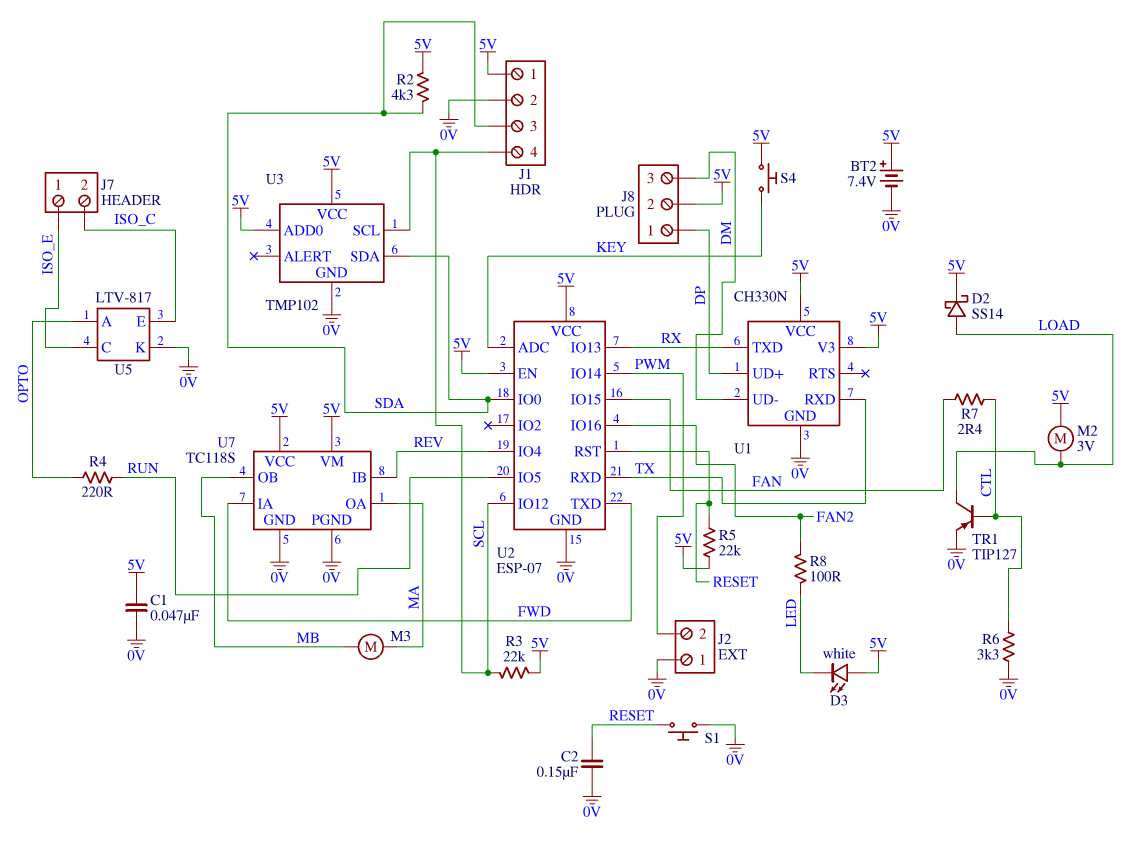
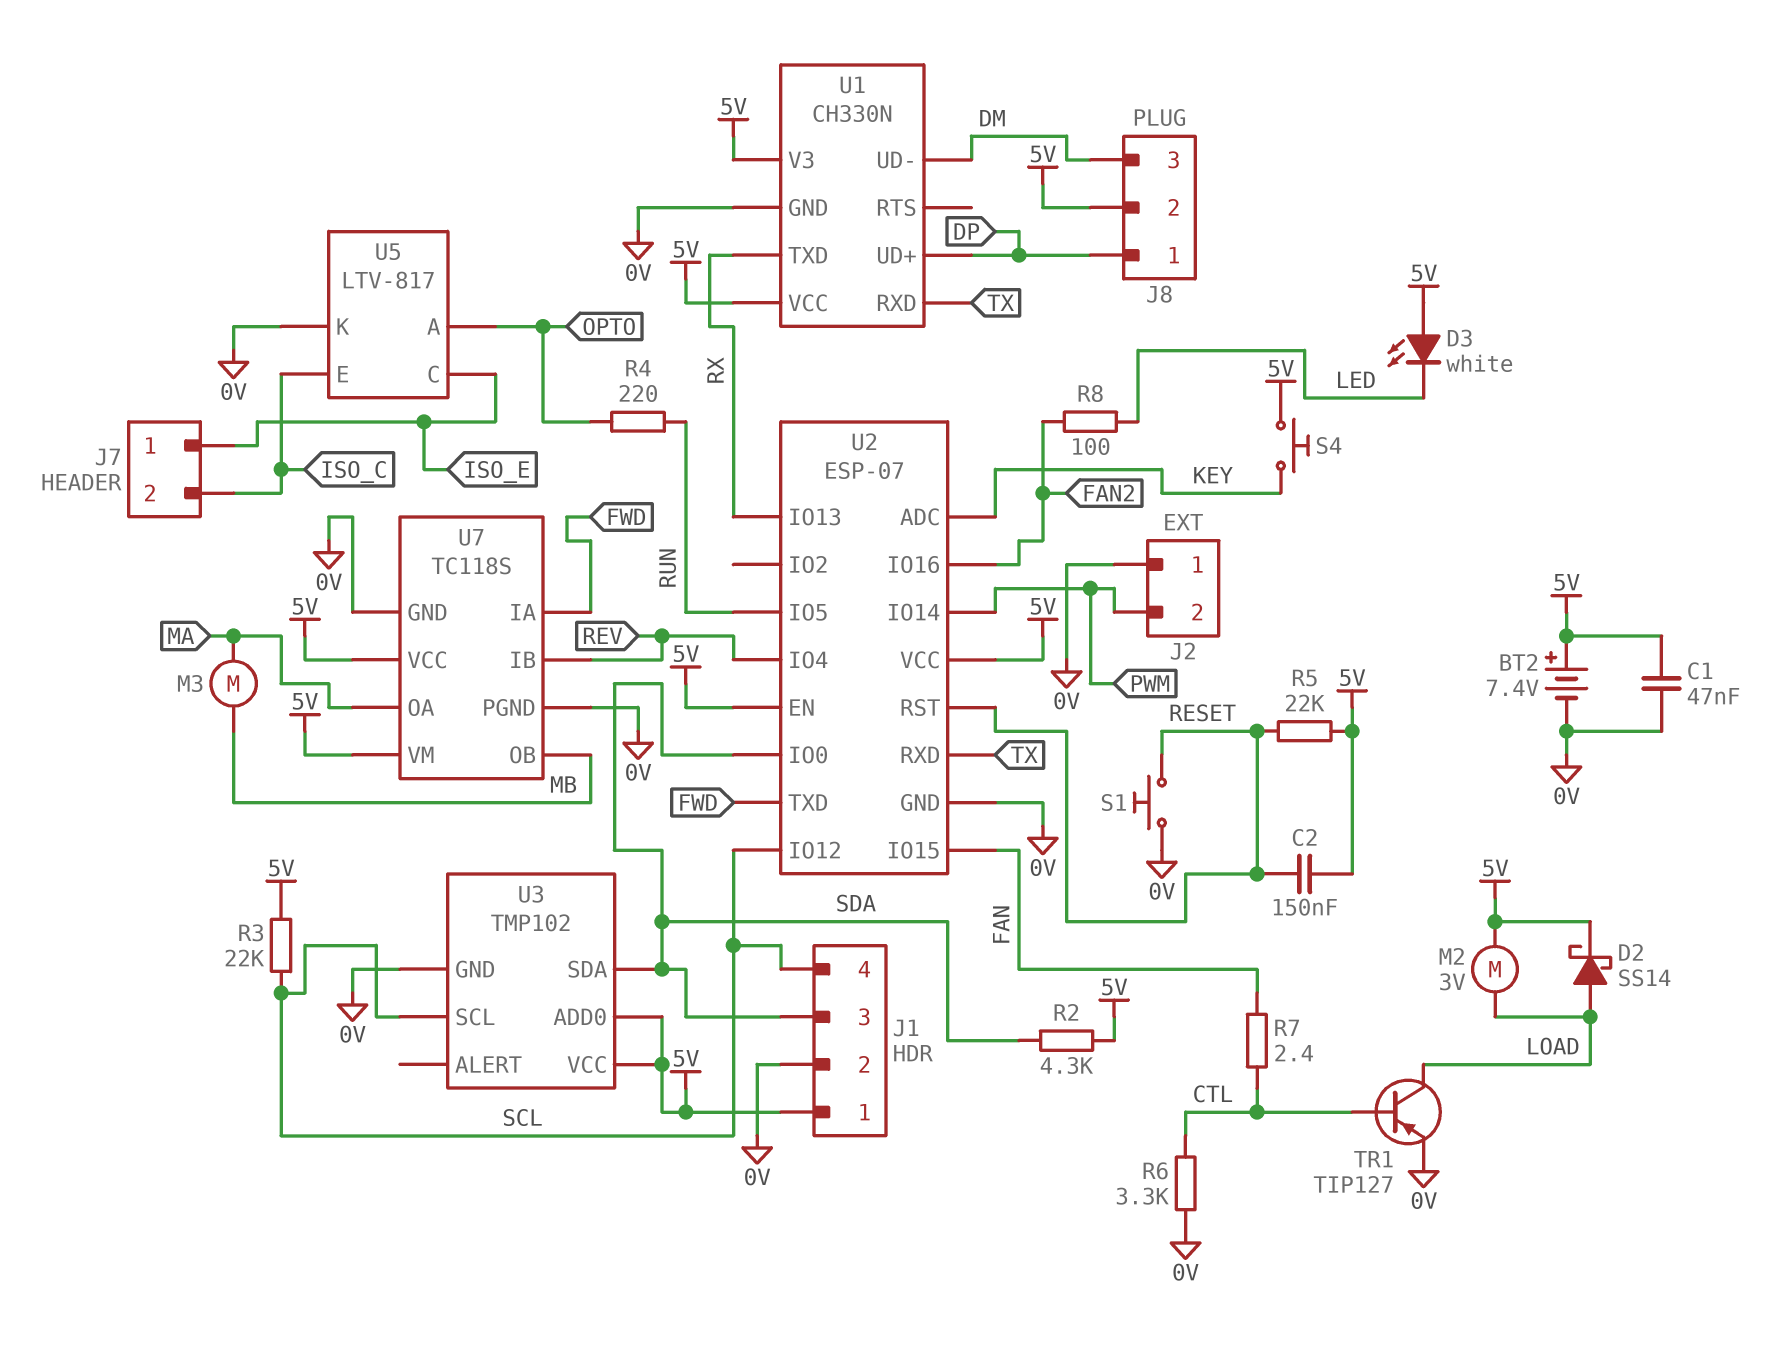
C2: 150nF (0V, RESET) -> 150nF (5V, RESET)

